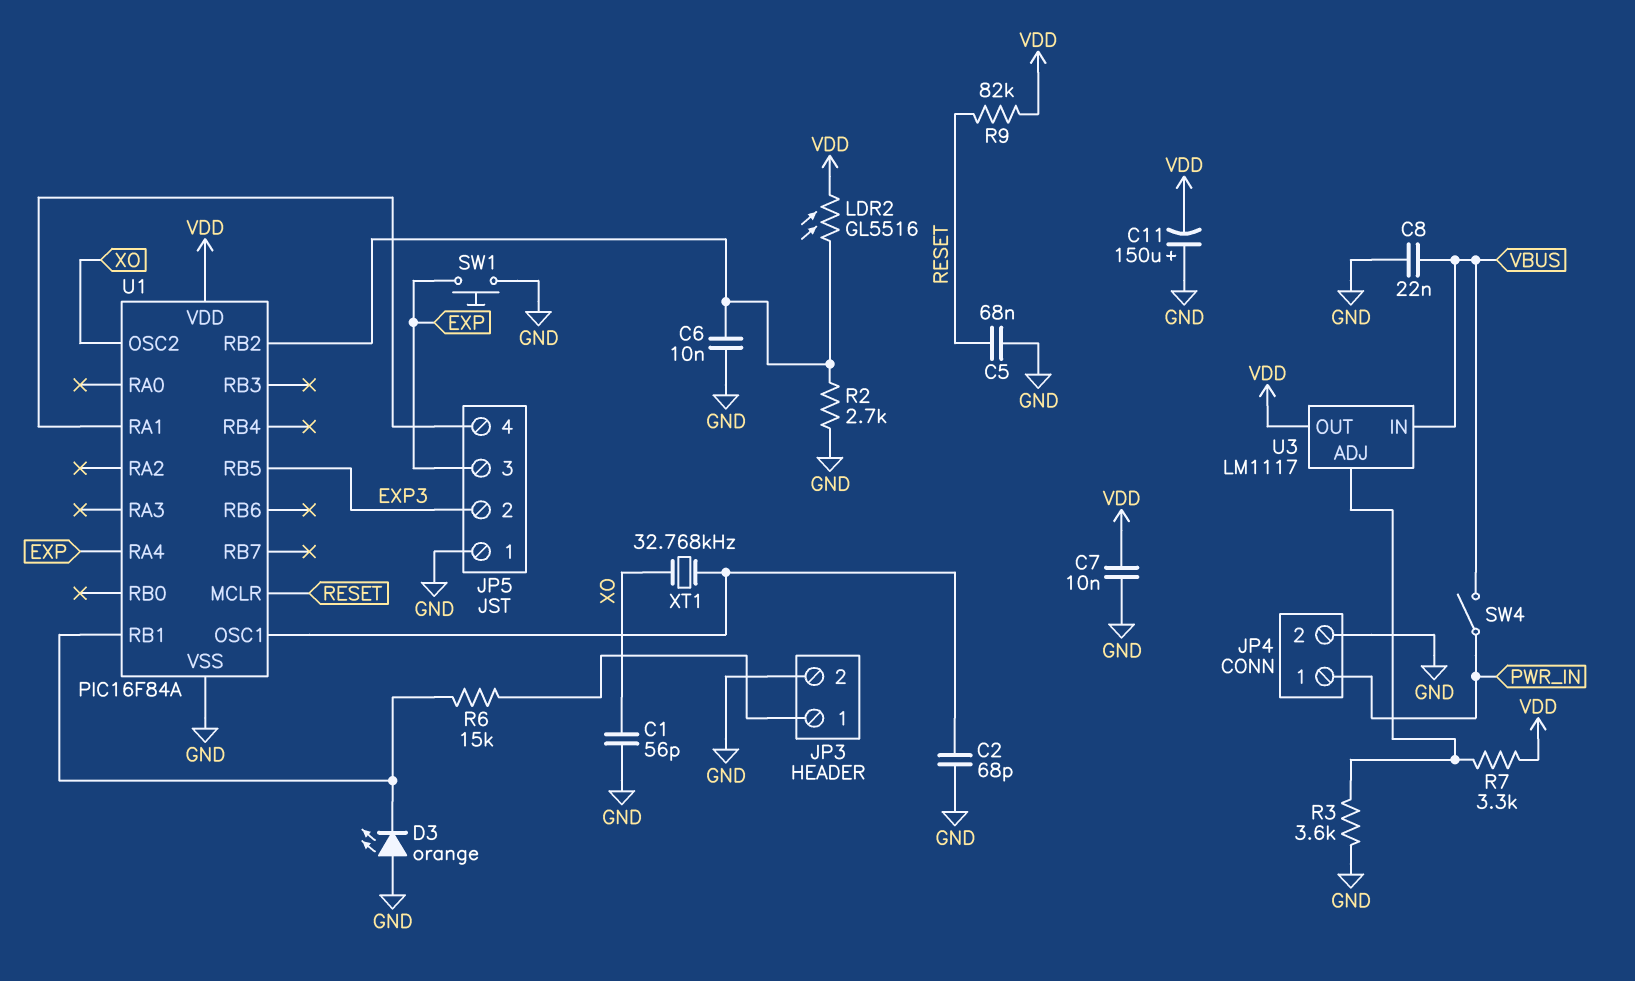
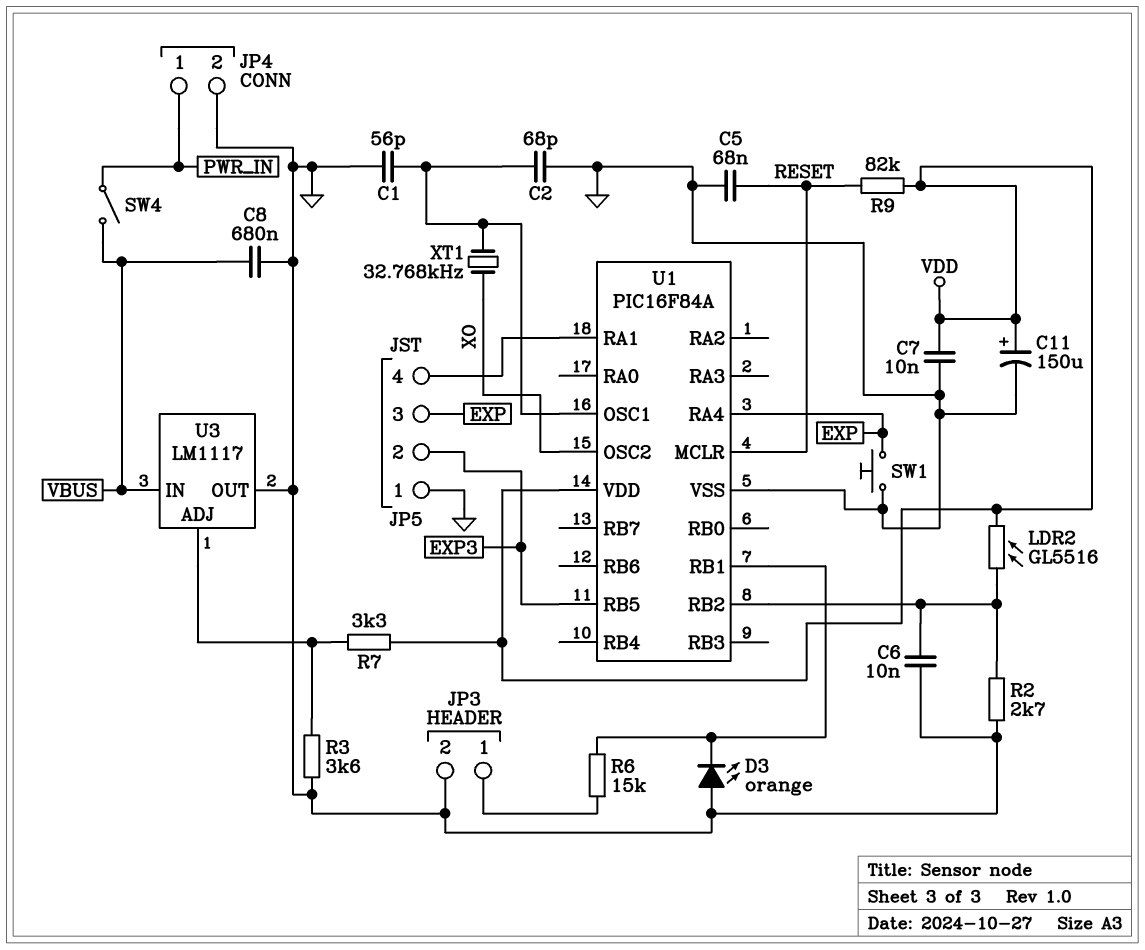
C1: 56pF (GND, XO) -> 56pF (GND, U1/OSC1)
C8: 22nF (GND, VBUS) -> 680nF (GND, VBUS)
C11: 150uF (plus GND, minus VDD) -> 150uF (plus VDD, minus GND)
U3 pin OUT: VDD -> GND

